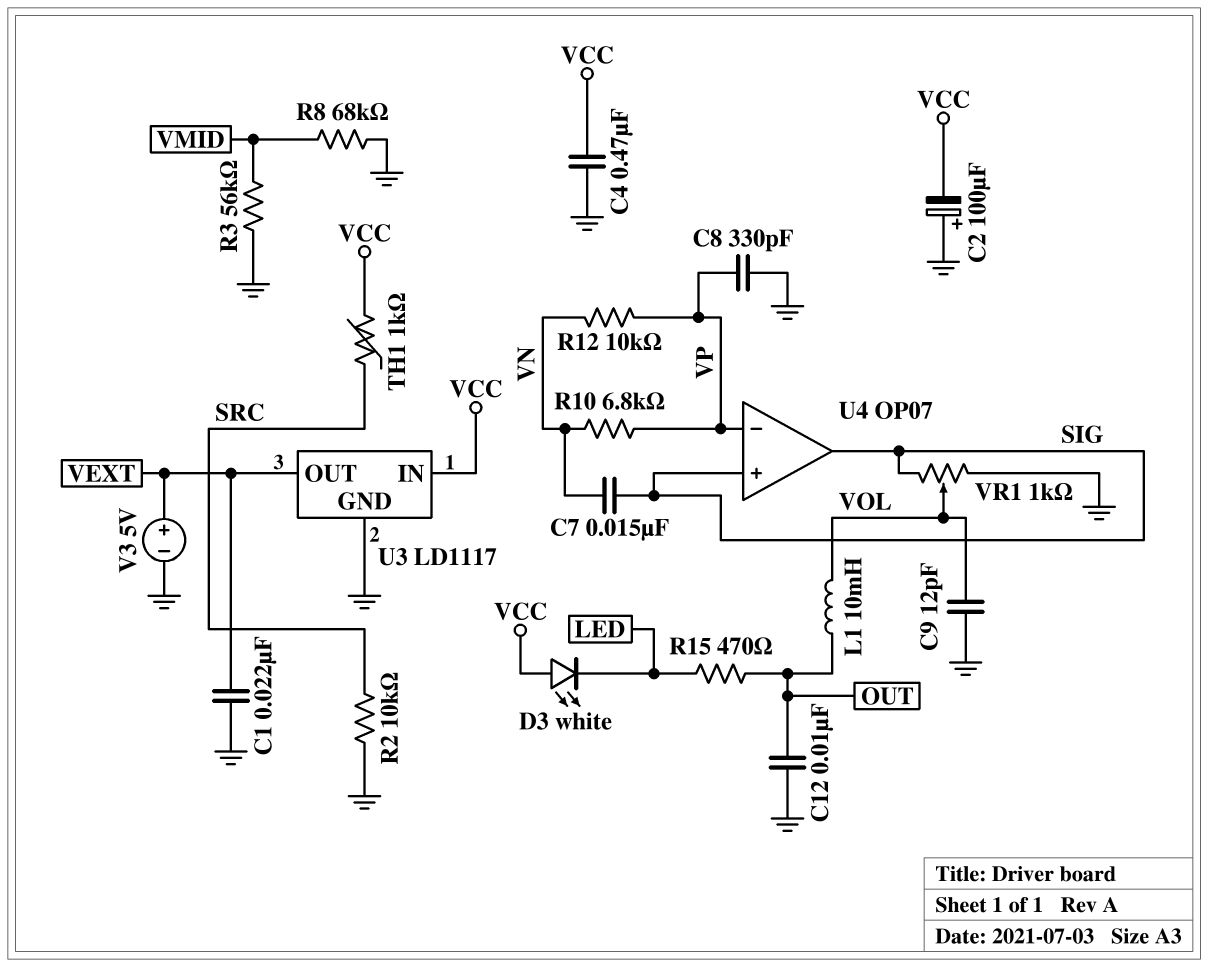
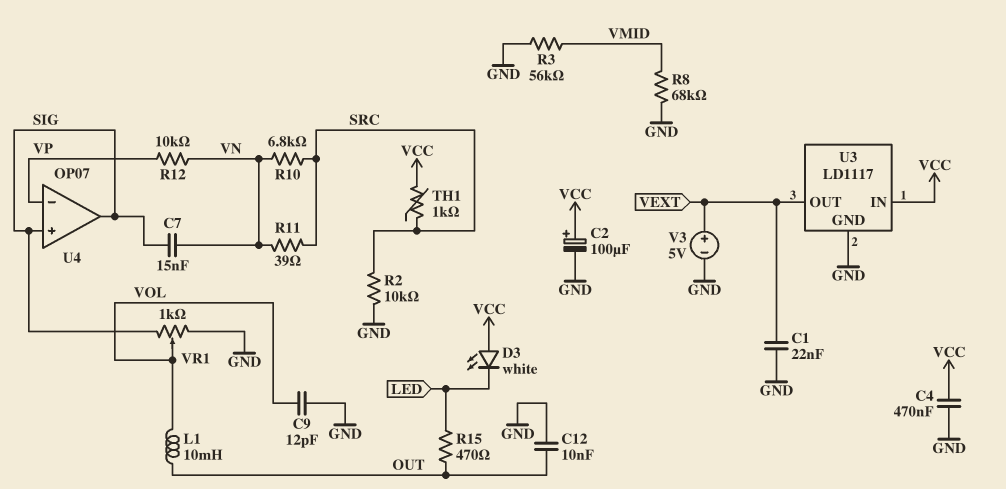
C2: 100uF (plus GND, minus VCC) -> 100uF (plus VCC, minus GND)
C8: 330pF (GND, VP) -> none
R10: 6.8k (VN, VP) -> 6.8k (SRC, VN)
R11: none -> 39 (SRC, VN)

